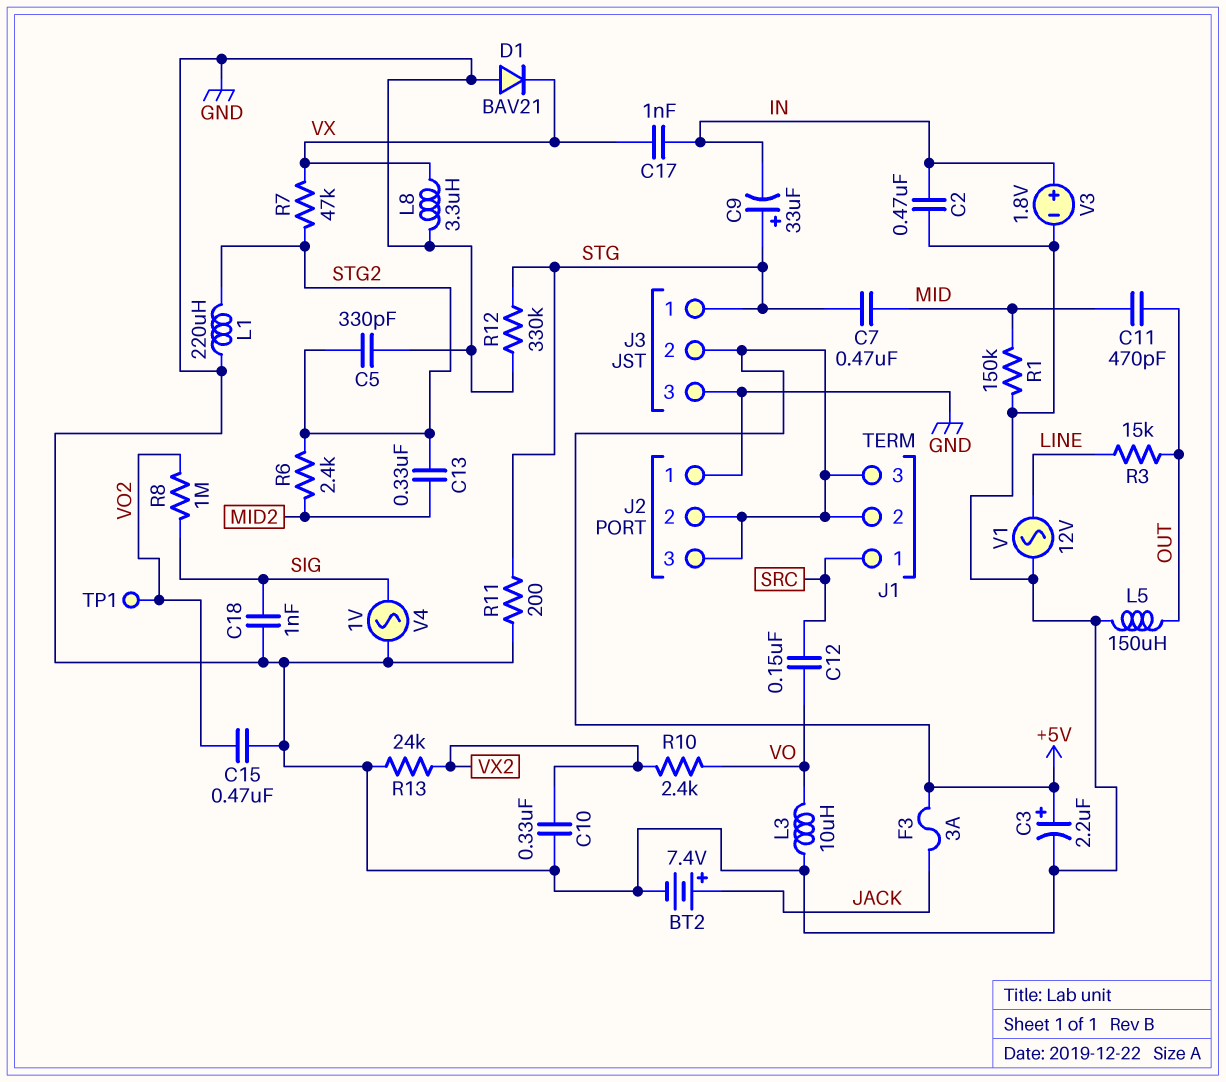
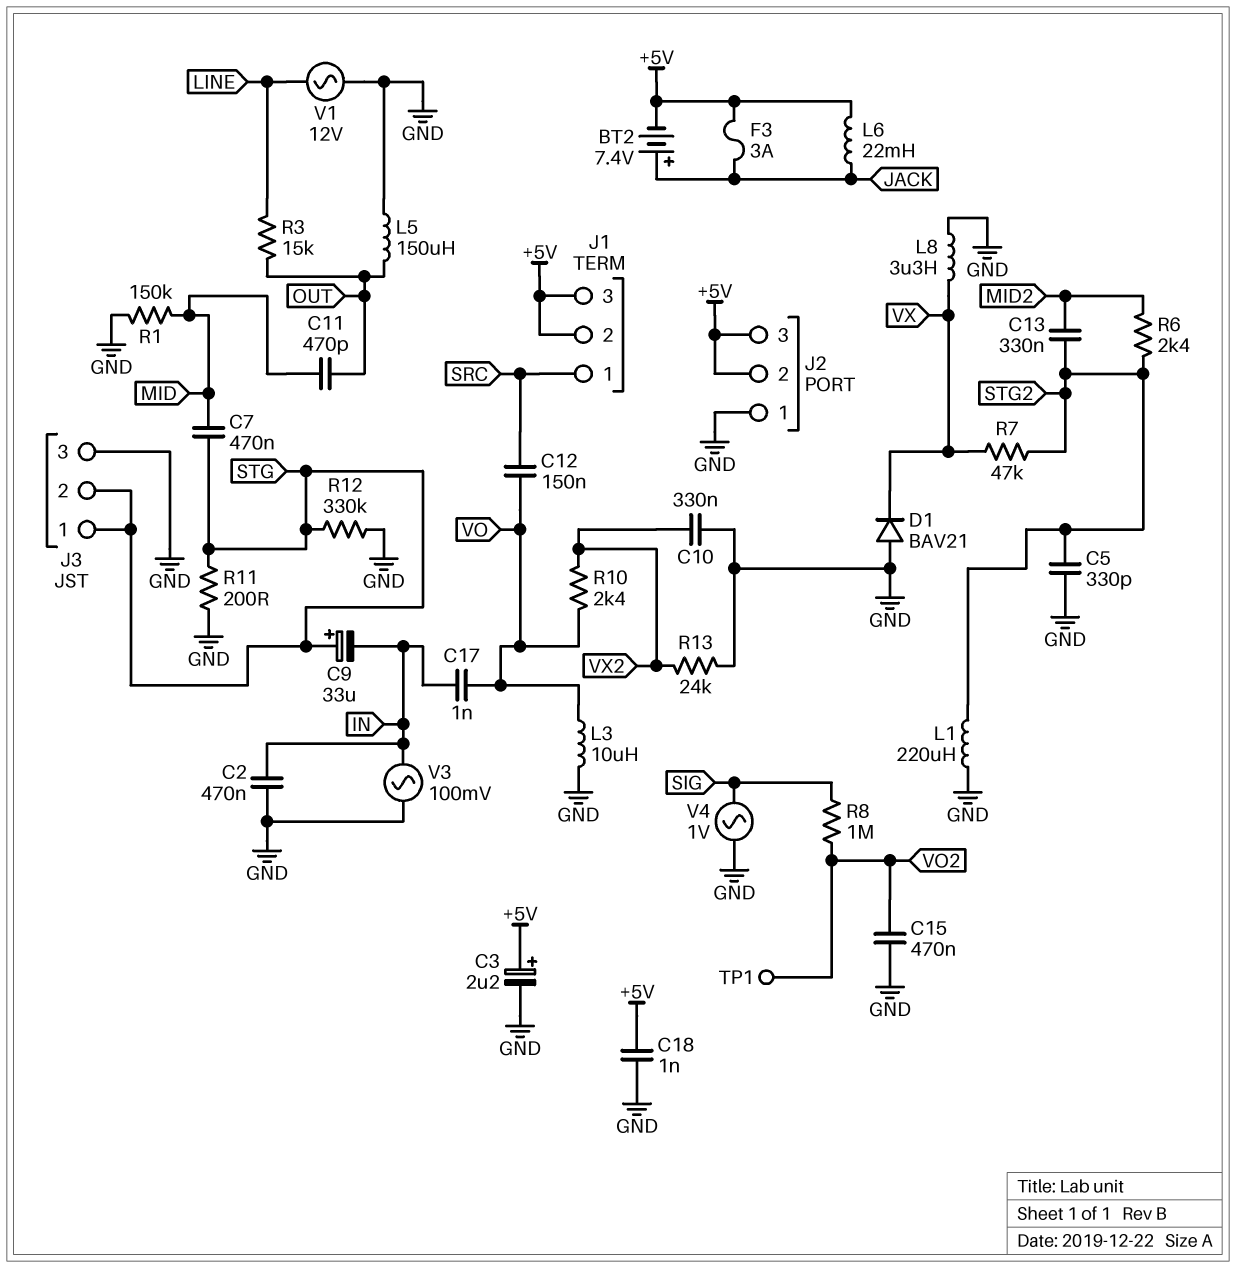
BT2: 7.4V (plus JACK, minus GND) -> 7.4V (plus JACK, minus +5V)
C17: 1nF (IN, VX) -> 1nF (IN, VO)
C18: 1nF (GND, SIG) -> 1nF (+5V, GND)
J3 pin 2: +5V -> STG
L6: none -> 22mH (+5V, JACK)
V3: 1.8V (plus IN, minus GND) -> AC 100mV (GND, IN)

